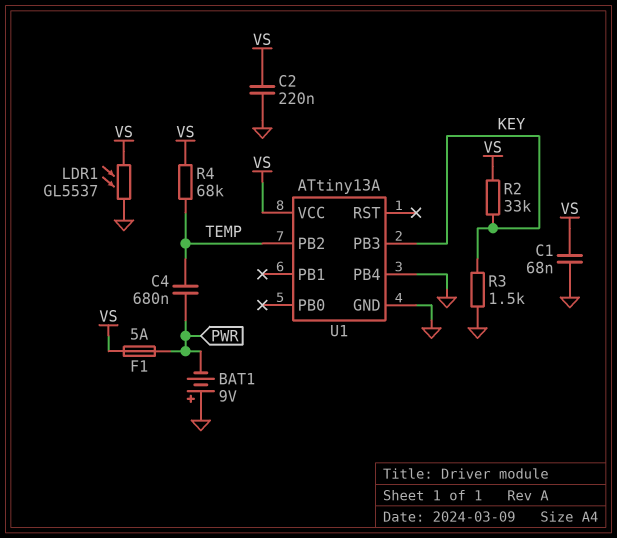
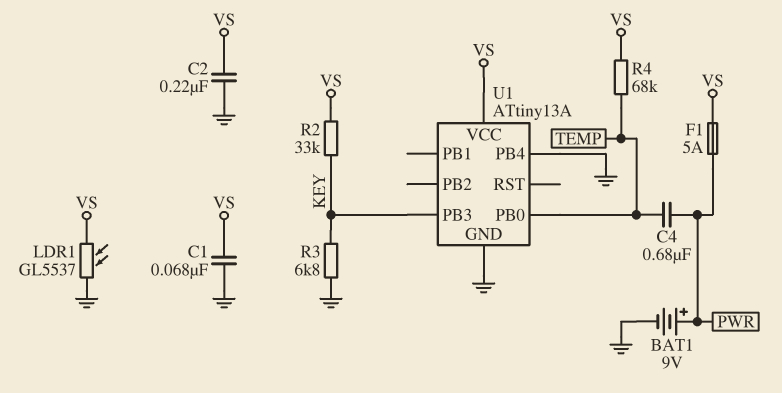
BAT1: 9V (plus GND, minus PWR) -> 9V (plus PWR, minus GND)
R3: 1.5k (GND, KEY) -> 6.8k (GND, KEY)
U1 pin PB0: none -> TEMP
U1 pin PB2: TEMP -> none

